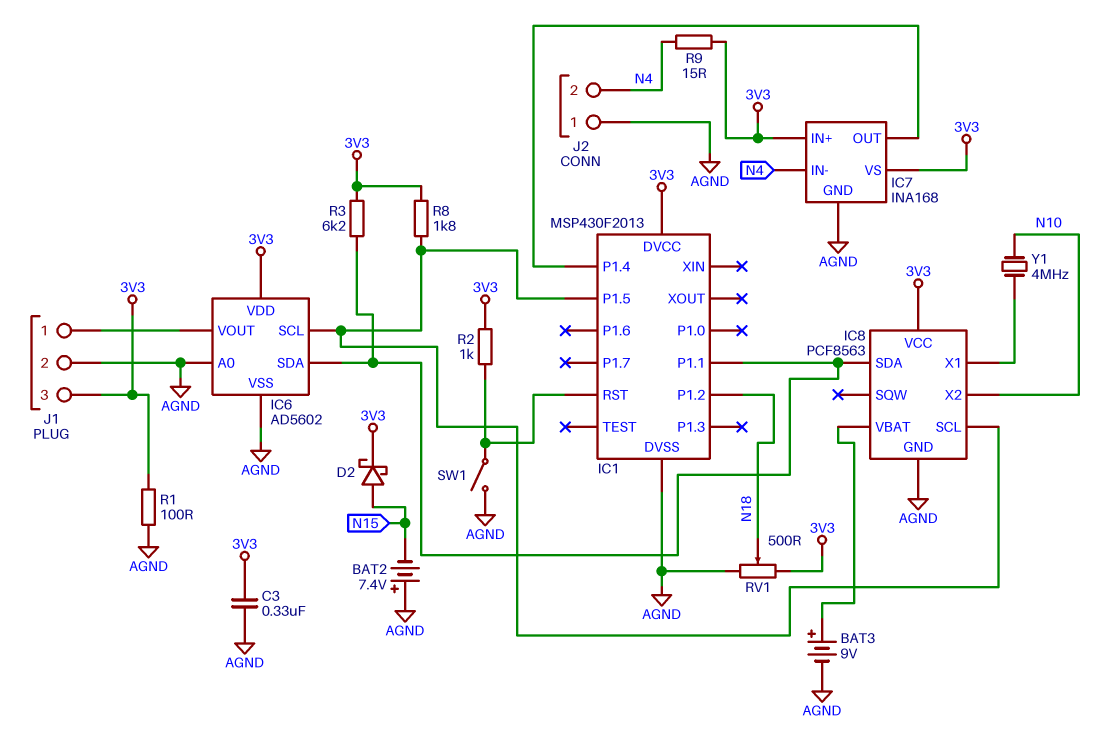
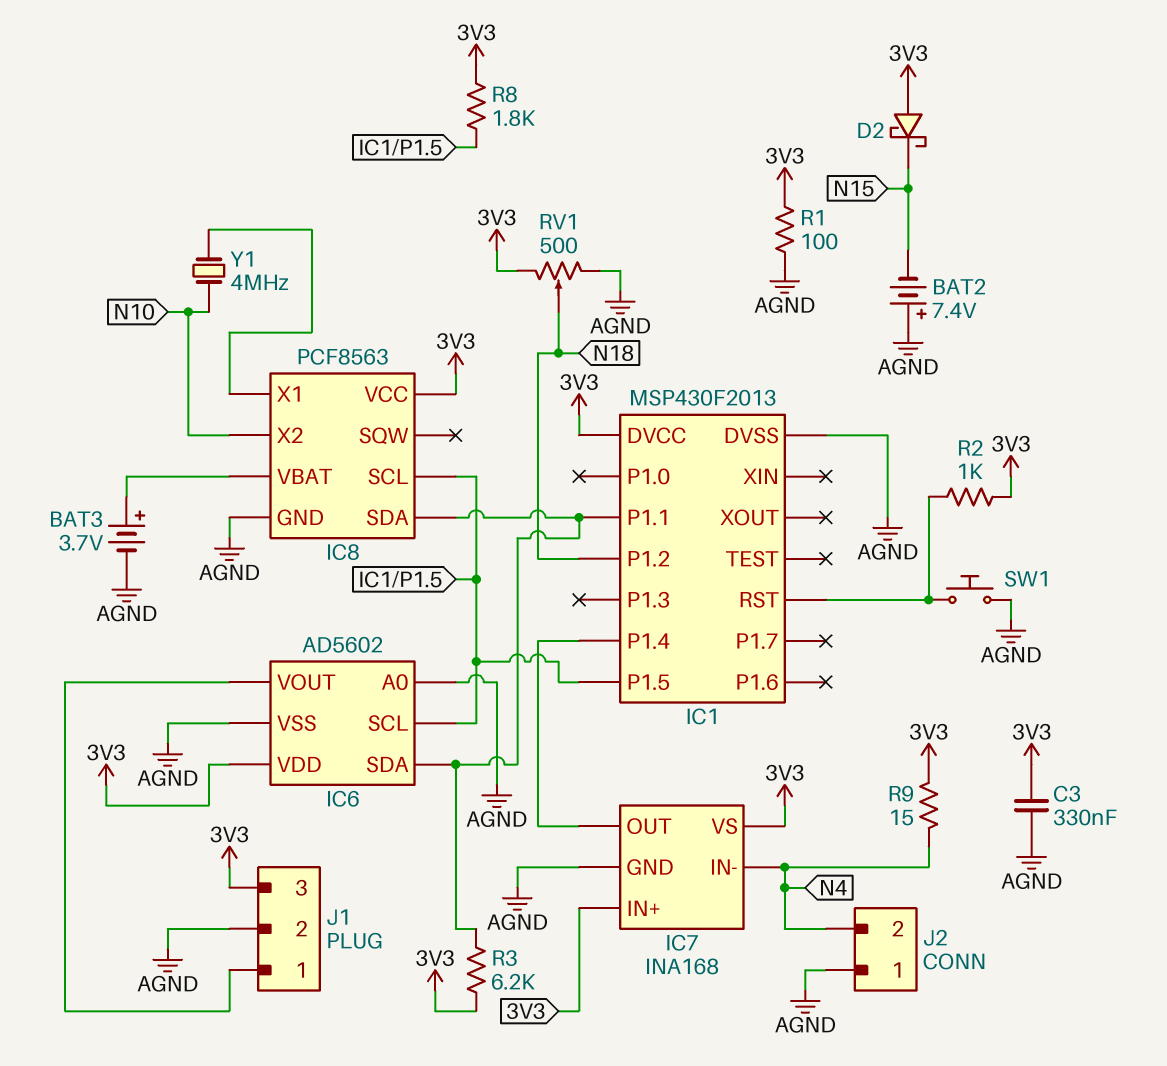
BAT3: 9V (plus IC8/VBAT, minus AGND) -> 3.7V (plus IC8/VBAT, minus AGND)
D2: schottky (A N15, K 3V3) -> schottky (A 3V3, K N15)
SW1: switch (AGND, IC1/RST) -> button (AGND, IC1/RST)

